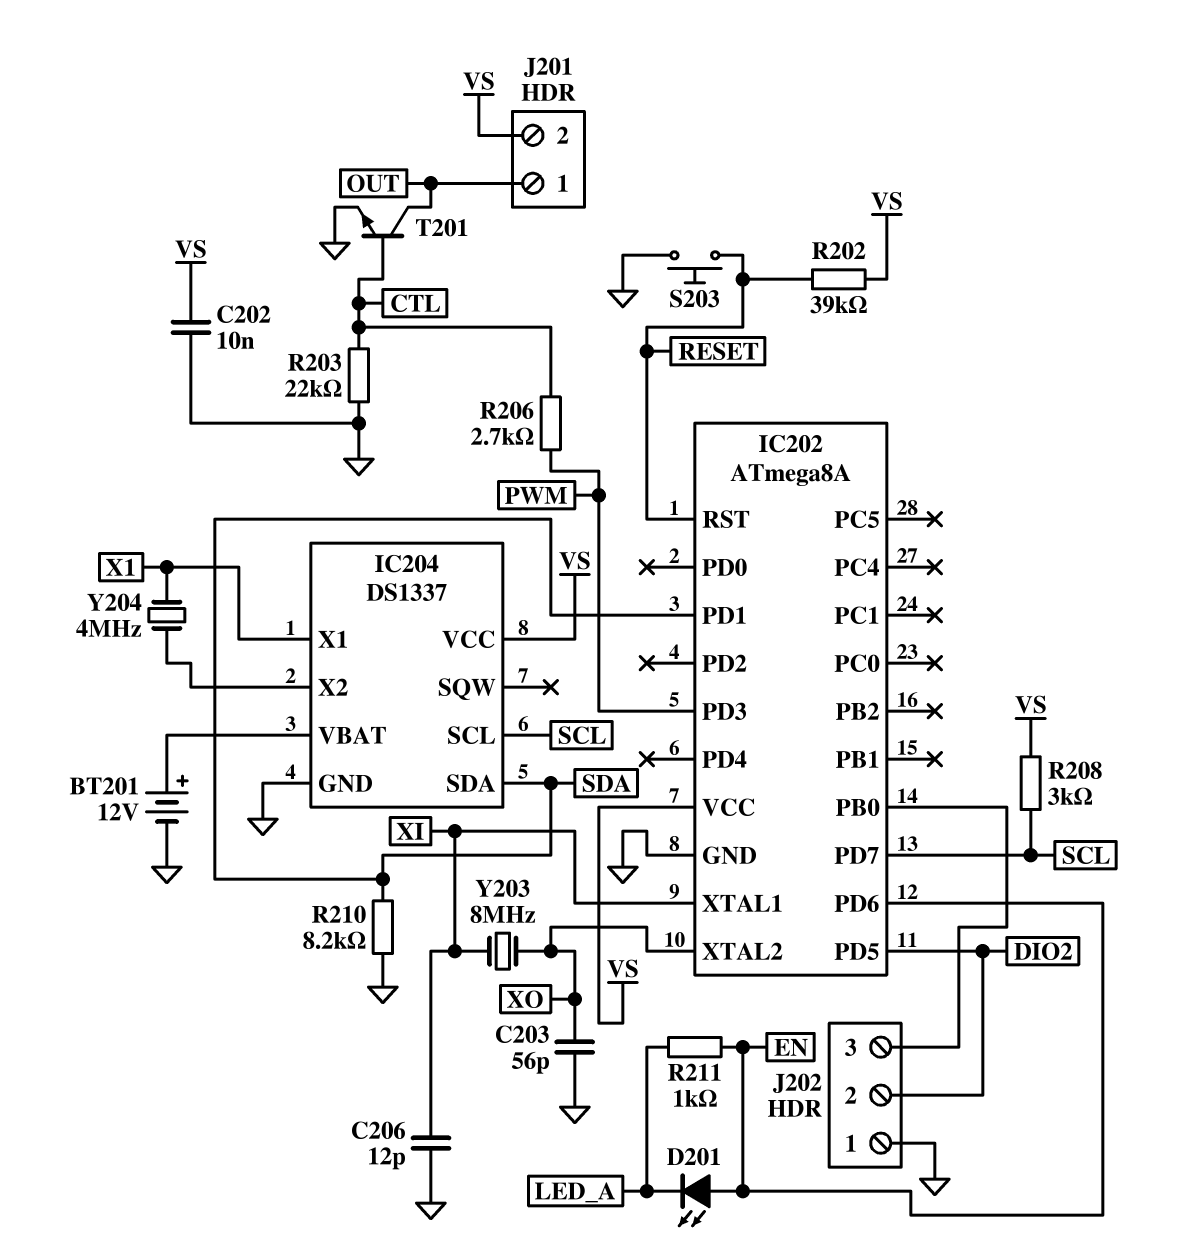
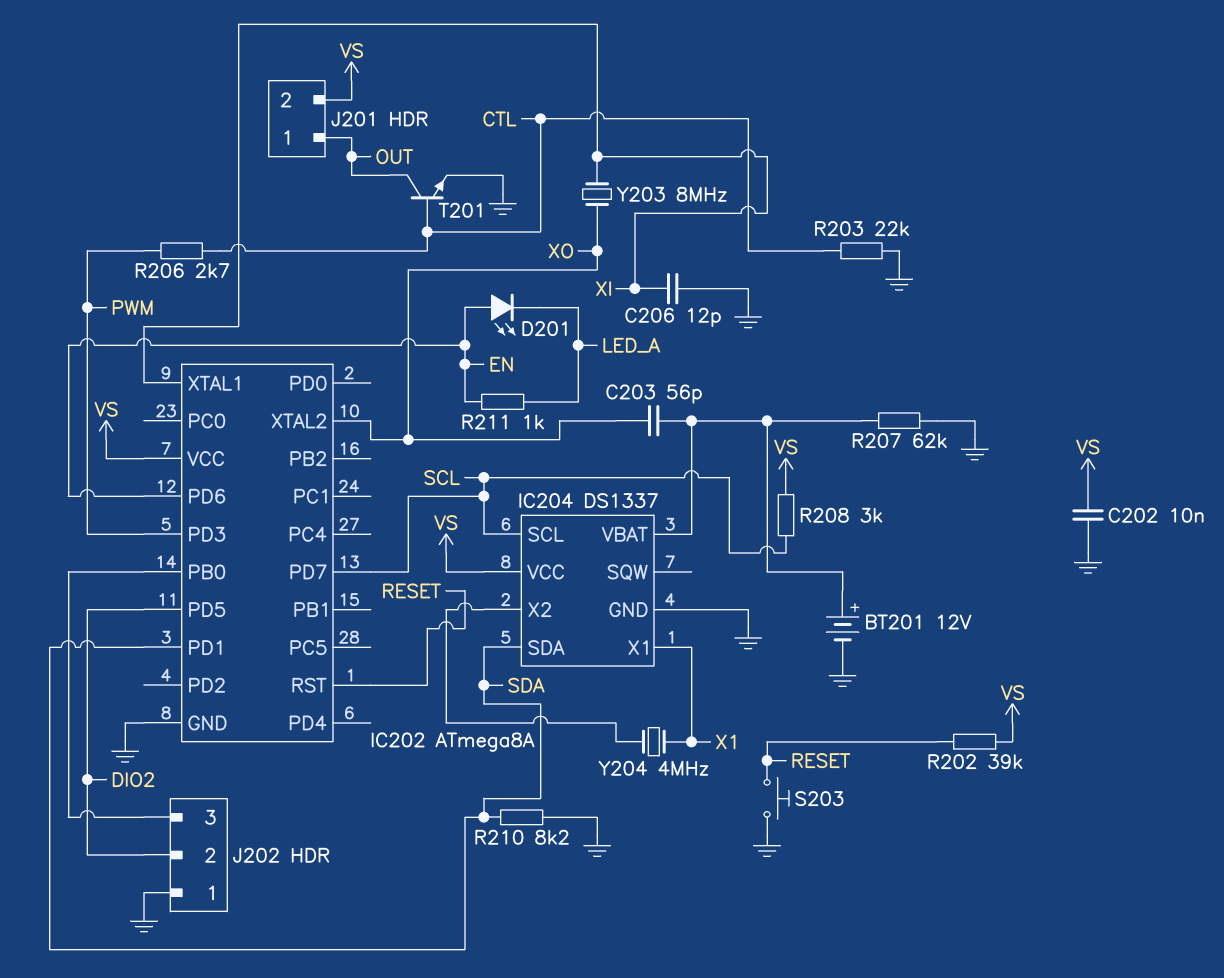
C203: 56pF (GND, XO) -> 56pF (IC204/VBAT, XO)
R207: none -> 62k (GND, IC204/VBAT)

